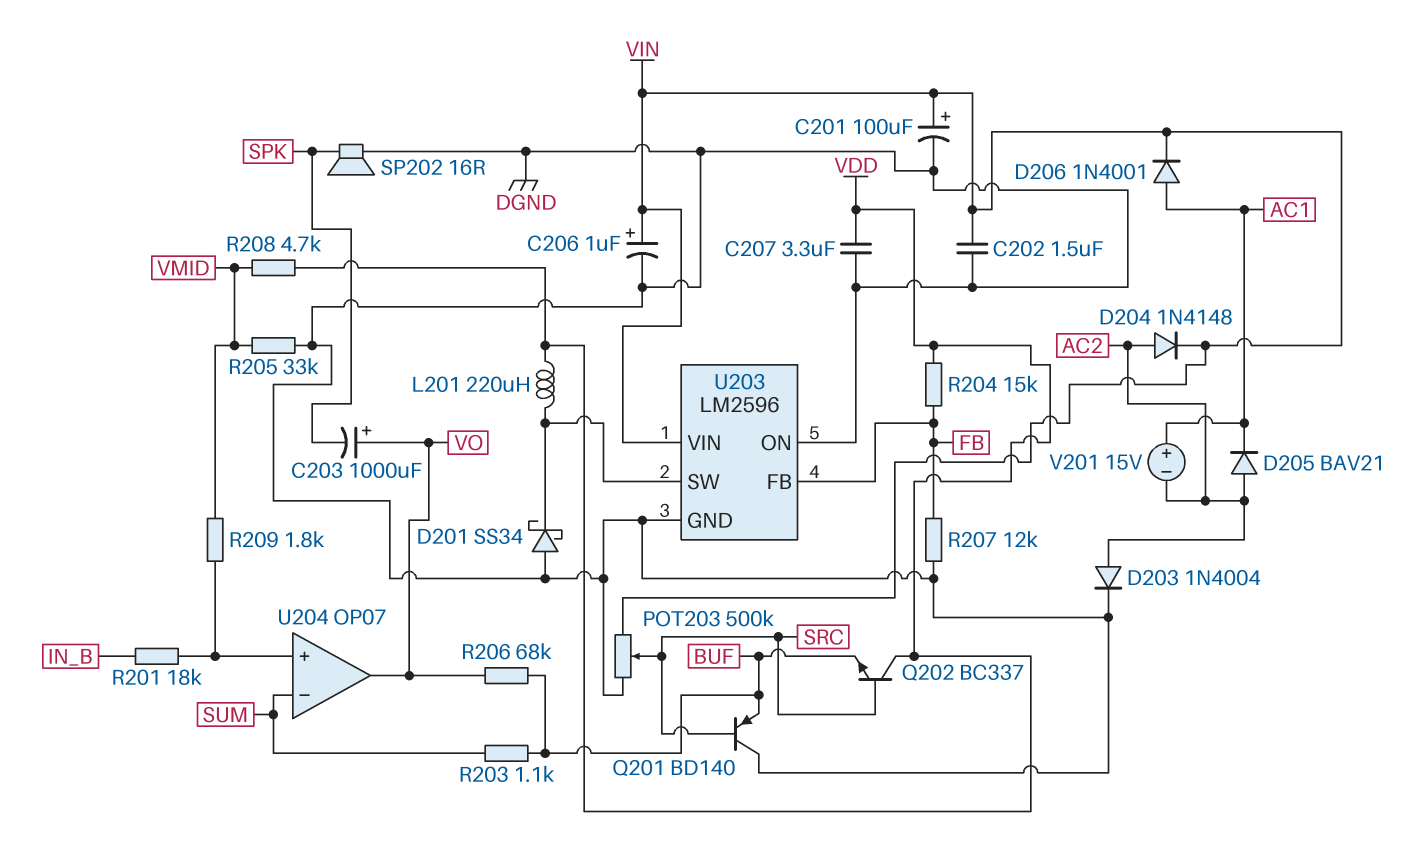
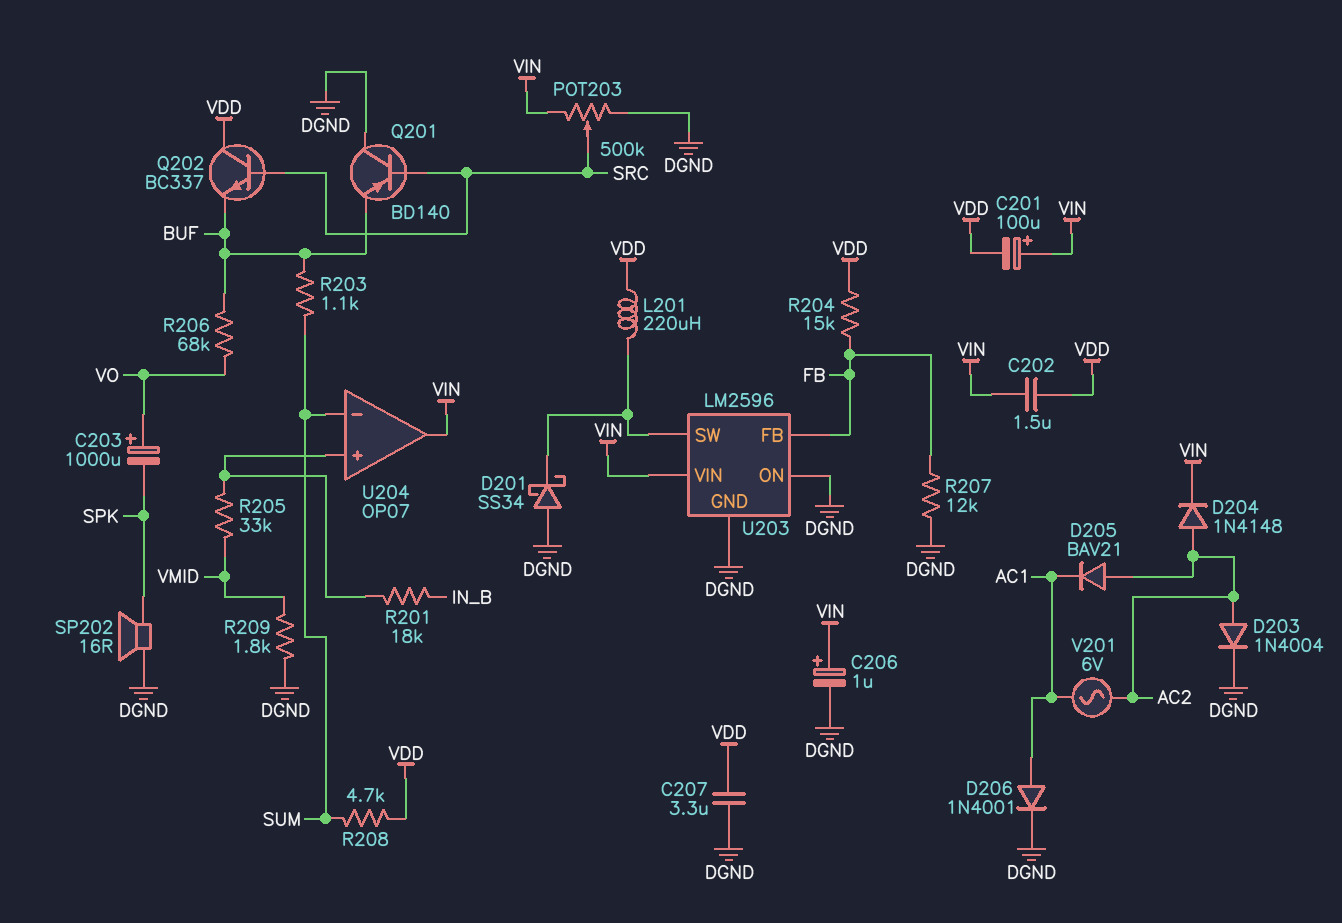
C201: 100uF (plus VIN, minus DGND) -> 100uF (plus VIN, minus VDD)
C202: 1.5uF (DGND, VIN) -> 1.5uF (VDD, VIN)
D206: diode 1N4001 (A AC1, K VIN) -> diode 1N4001 (A AC1, K DGND)
R205: 33k (DGND, VMID) -> 33k (U204/in+, VMID)
R208: 4.7k (VDD, VMID) -> 4.7k (SUM, VDD)
R209: 1.8k (U204/in+, VMID) -> 1.8k (DGND, VMID)
U204 pin out: VO -> VIN
V201: 15V (plus AC1, minus AC2) -> AC 6V (AC1, AC2)

